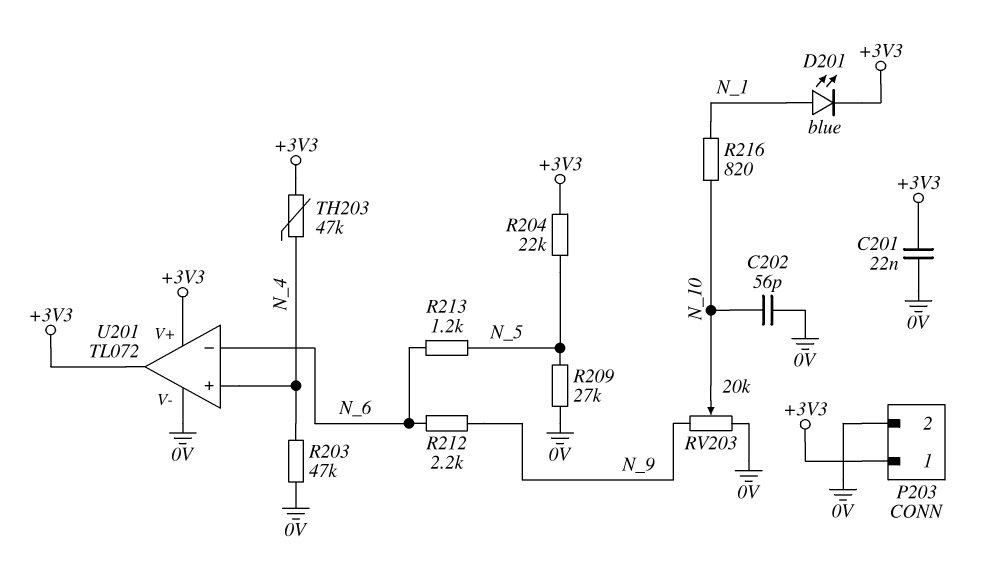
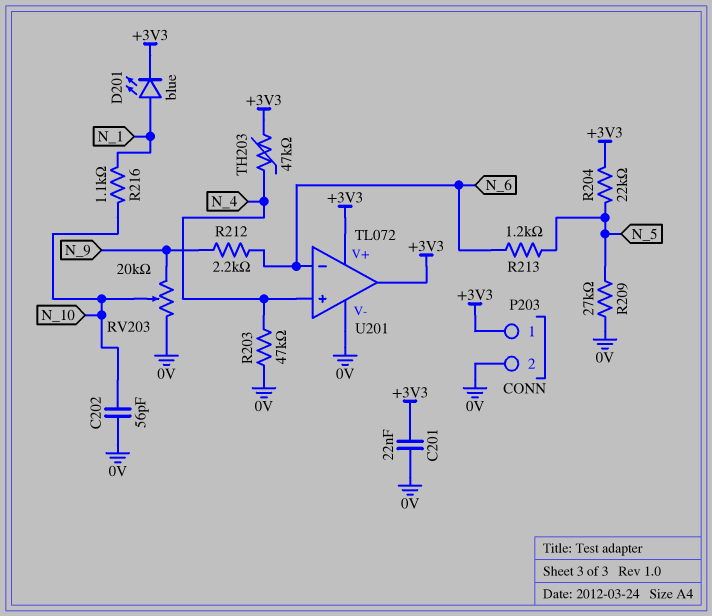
R216: 820 (N_1, N_10) -> 1.1k (N_1, N_10)

